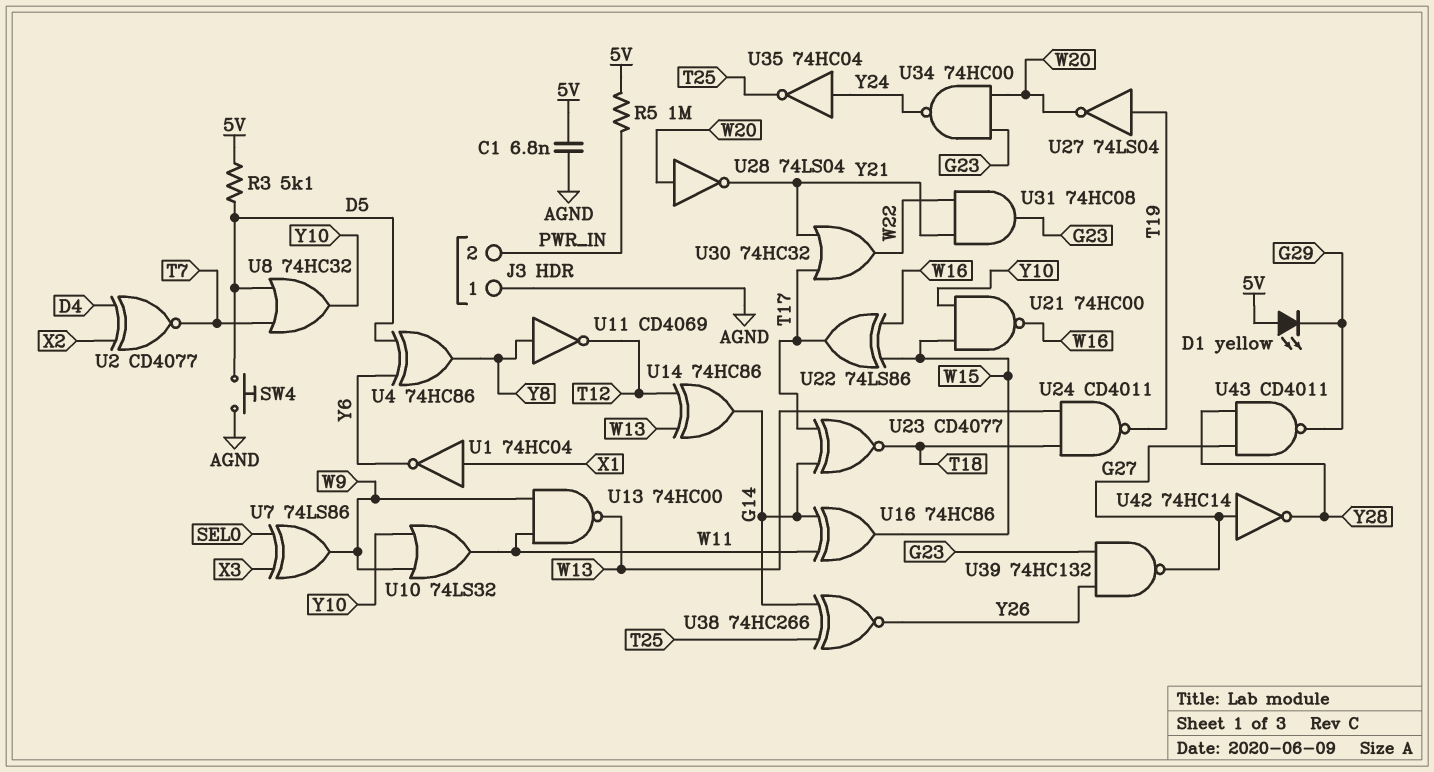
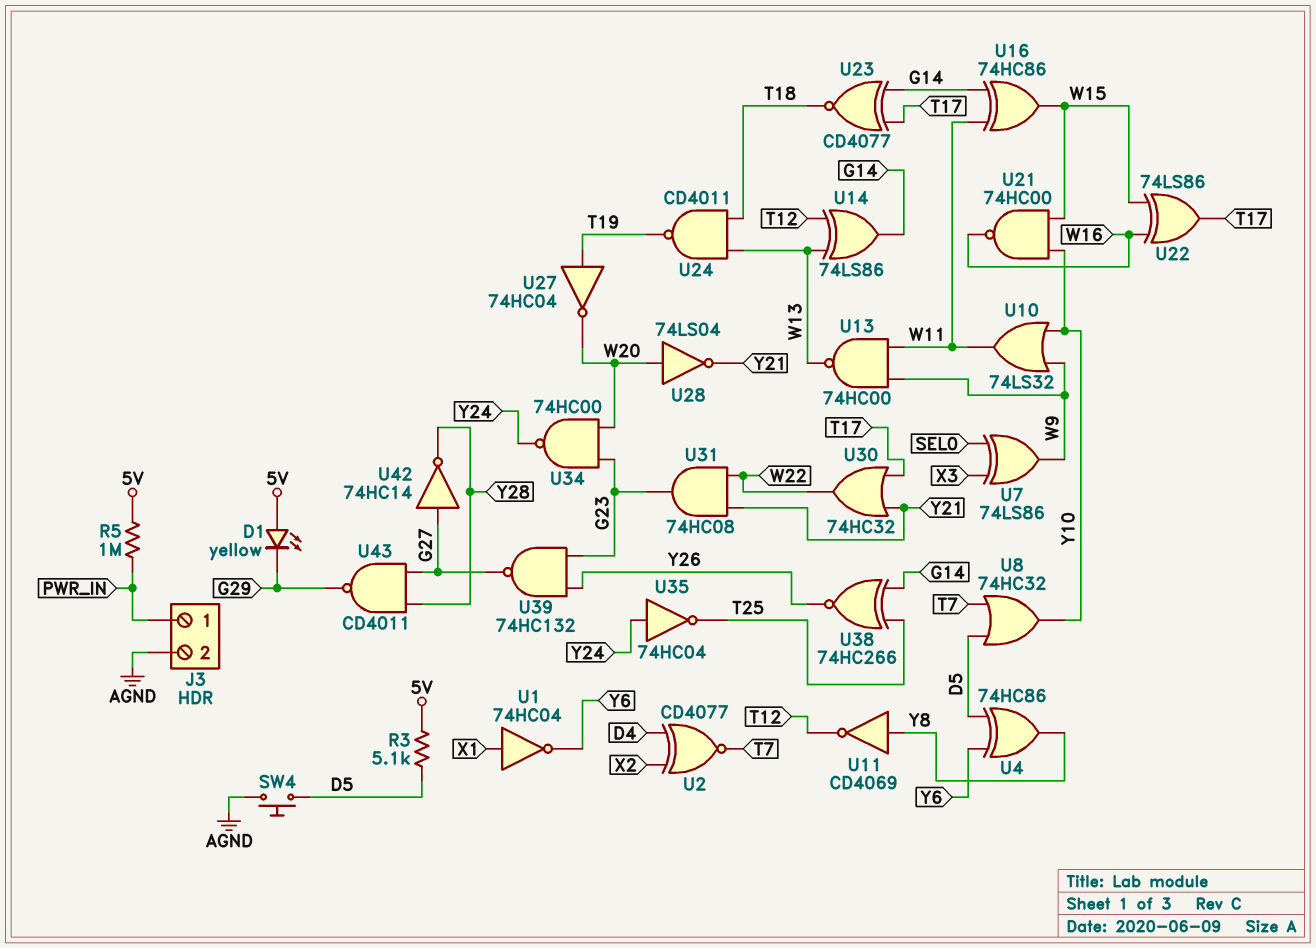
C1: 6.8nF (5V, AGND) -> none
J3 pin 1: AGND -> PWR_IN
J3 pin 2: PWR_IN -> AGND
U14: XOR 74HC86 (in T12, in W13, out G14) -> XOR 74LS86 (in T12, in W13, out G14)
U27: NOT 74LS04 (in T19, out W20) -> NOT 74HC04 (in T19, out W20)

